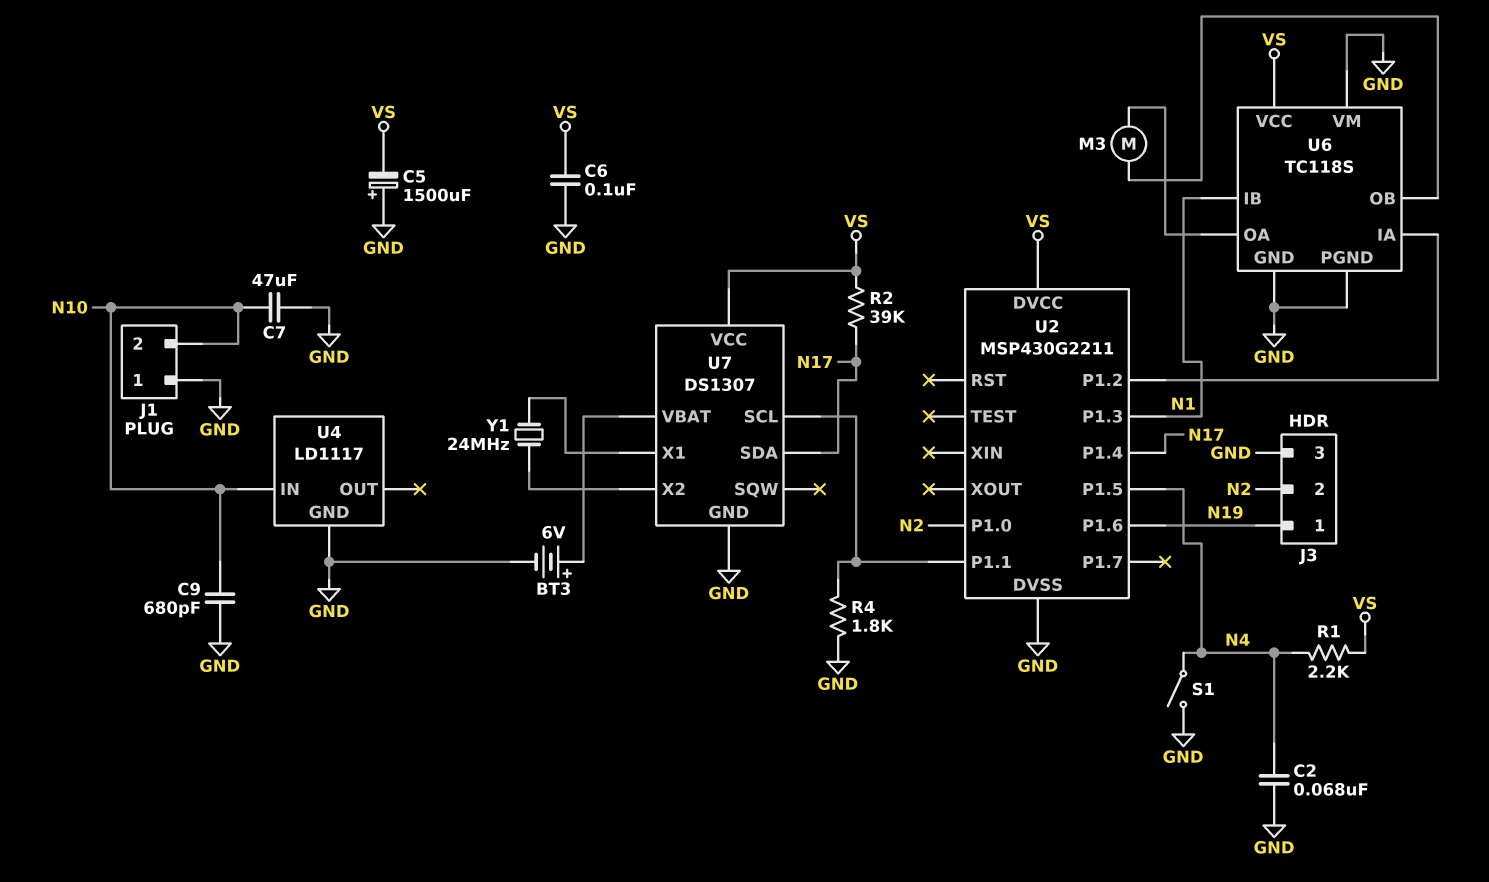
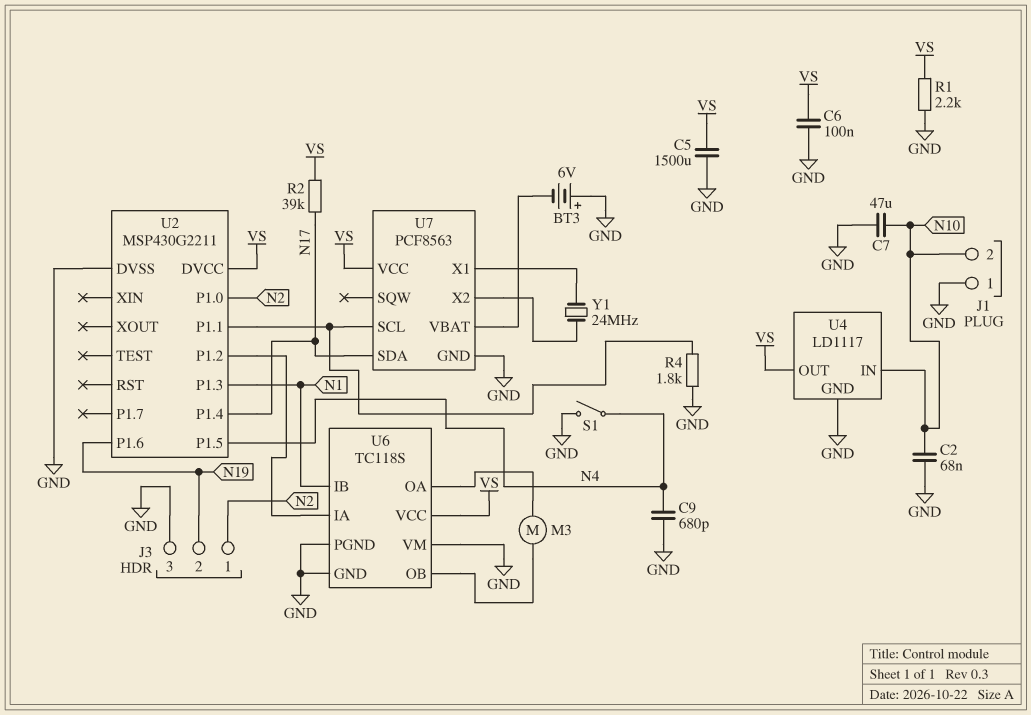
BT3: 6V (plus U7/VBAT, minus GND) -> 6V (plus GND, minus U7/VBAT)
C2: 68nF (GND, N4) -> 68nF (GND, N10)
C5: 1500uF (plus GND, minus VS) -> 1500uF (GND, VS)
C9: 680pF (GND, N10) -> 680pF (GND, N4)
J3 pin 1: N19 -> N2
J3 pin 2: N2 -> N19
R1: 2.2k (N4, VS) -> 2.2k (GND, VS)
U4 pin OUT: none -> VS
U7: DS1307 -> PCF8563

